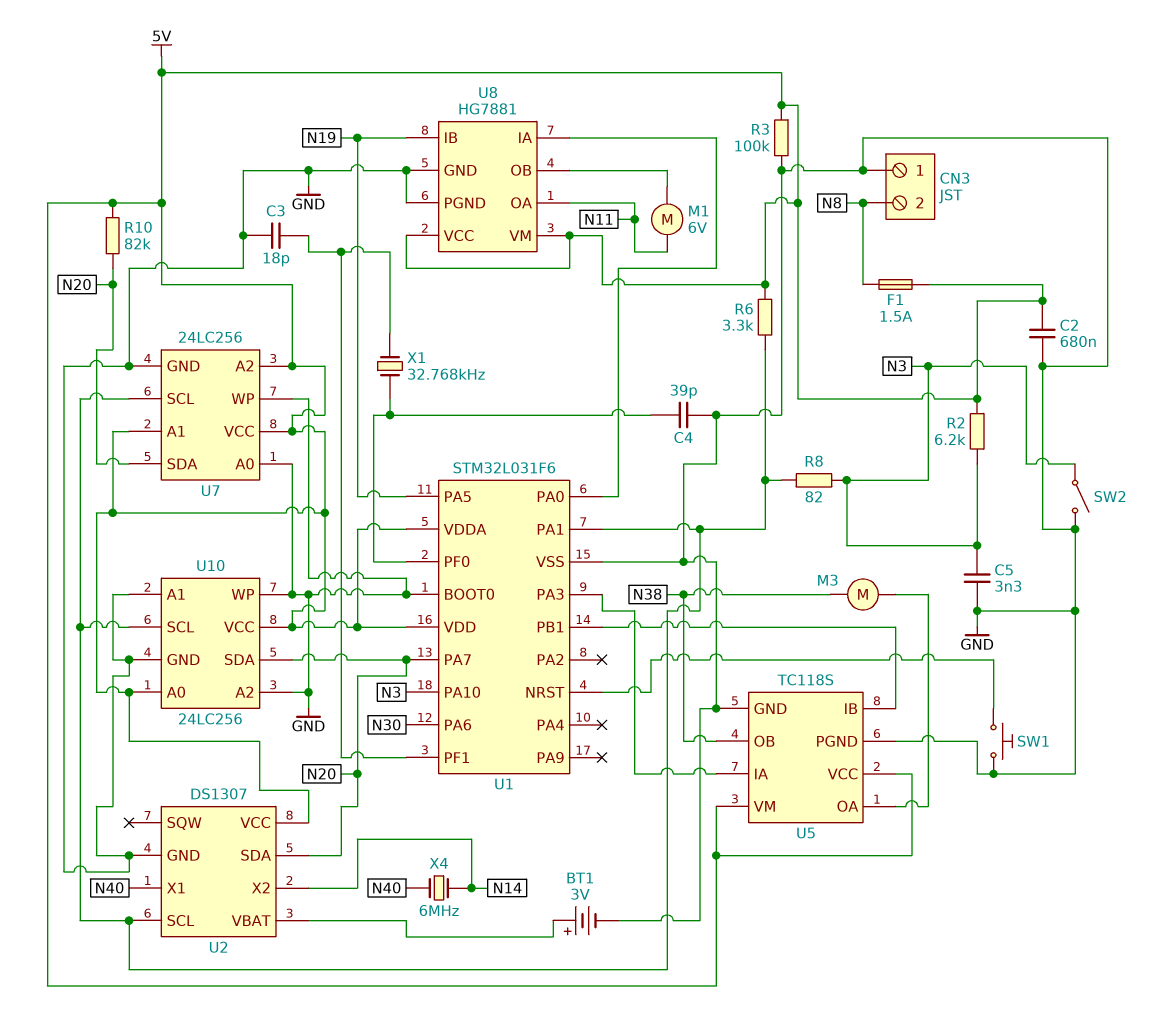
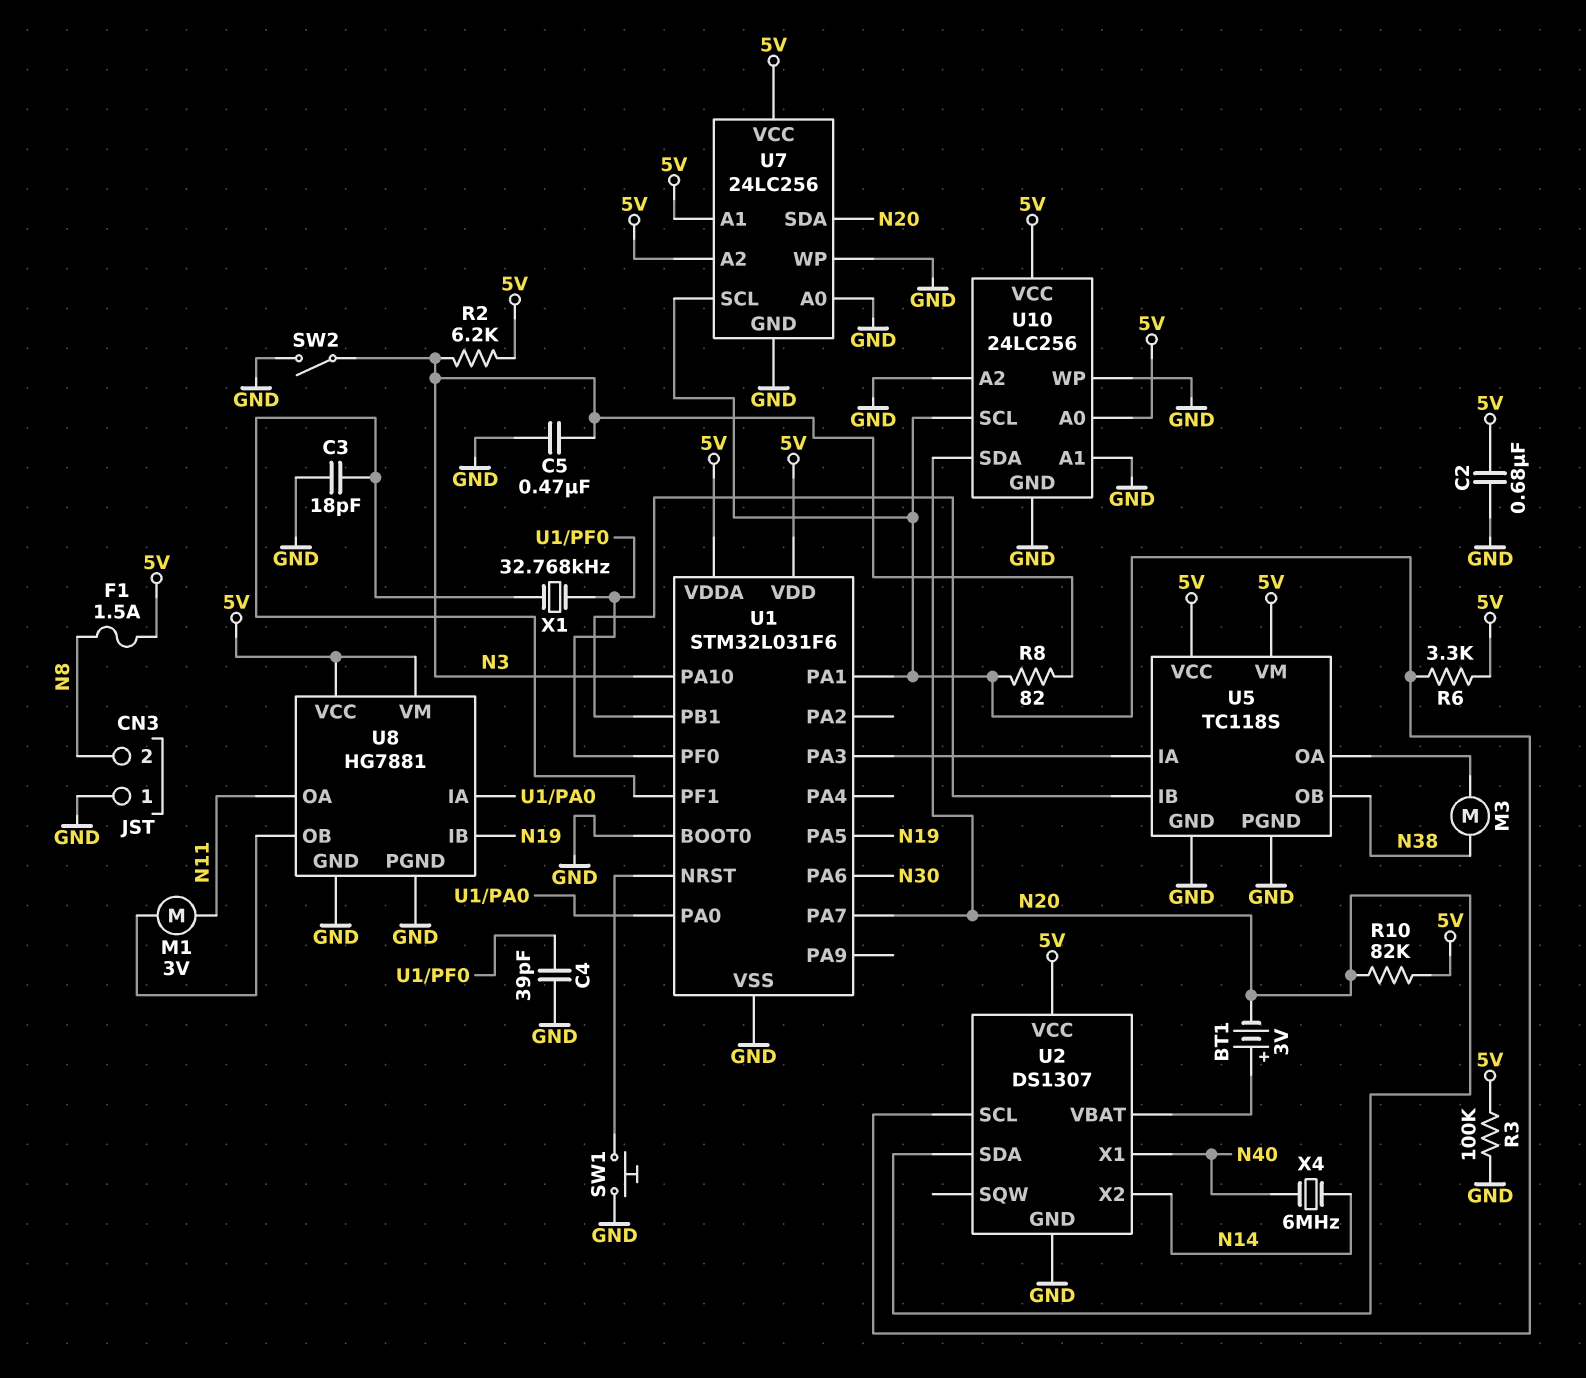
BT1: 3V (plus U2/VBAT, minus GND) -> 3V (plus U2/VBAT, minus N20)
C5: 3.3nF (GND, N3) -> 470nF (GND, N3)
M1: motor 6V (N11, U8/OB) -> motor 3V (N11, U8/OB)

